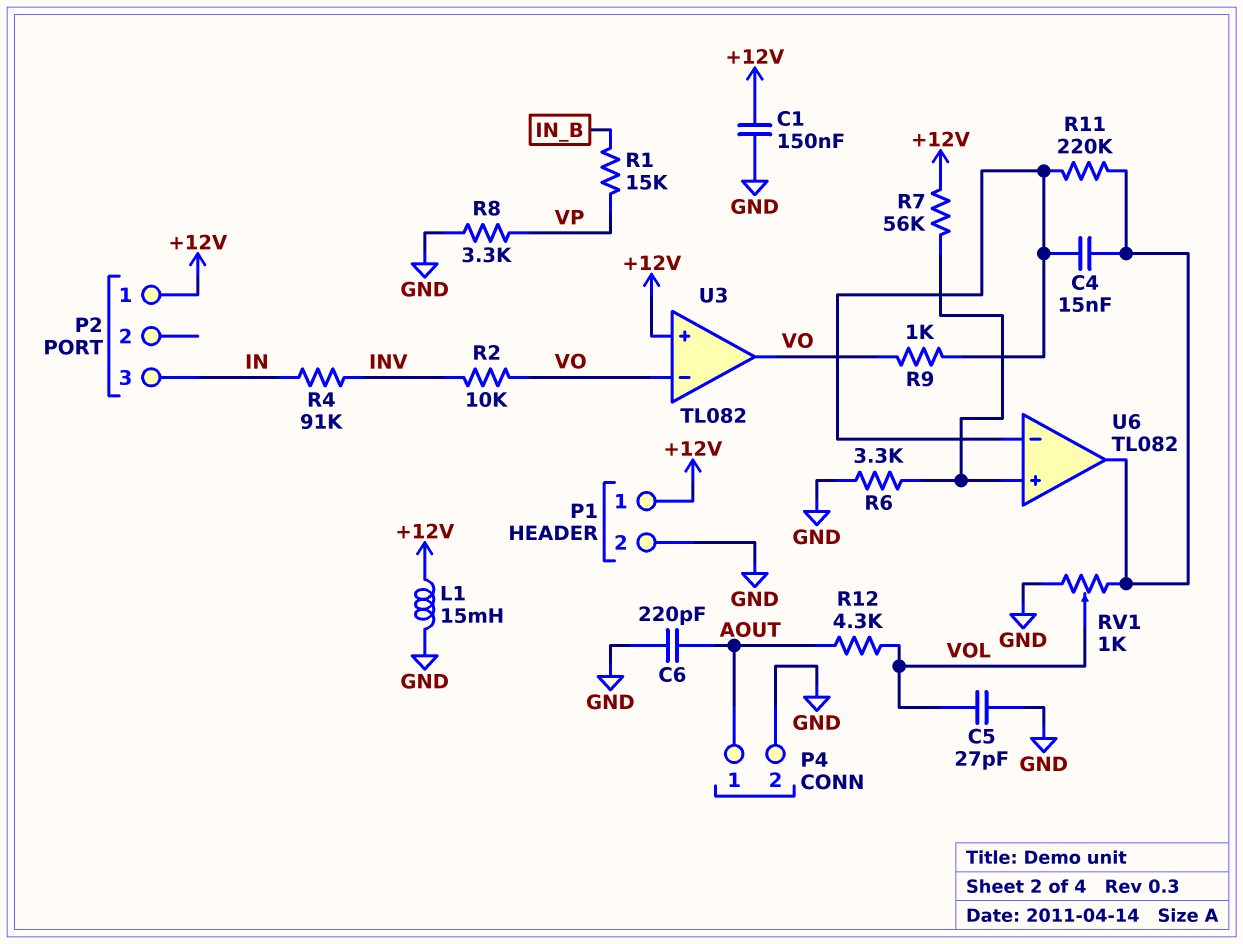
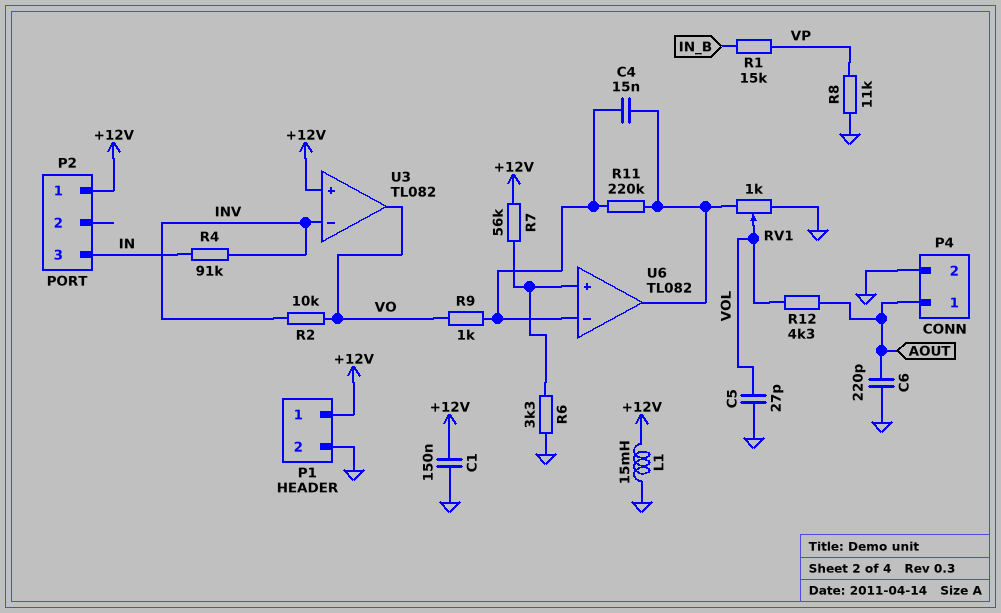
R8: 3.3k (GND, VP) -> 11k (GND, VP)
U3 pin in-: VO -> INV

